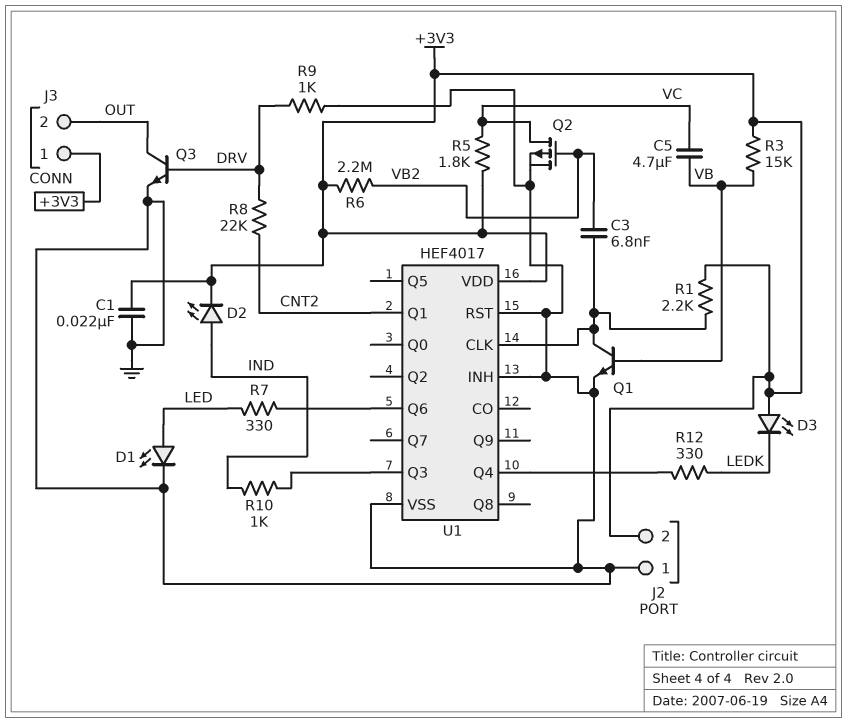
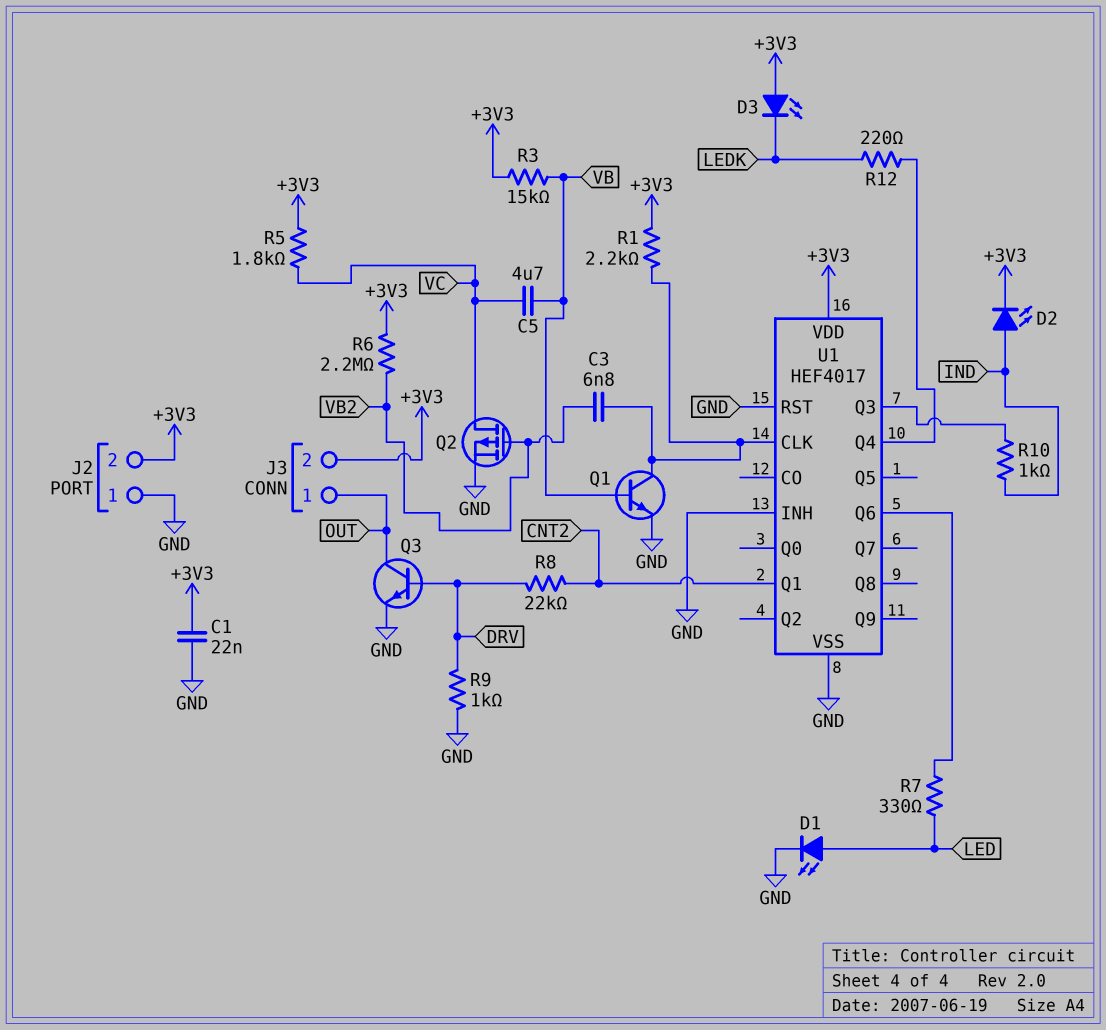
J3 pin 1: +3V3 -> OUT
J3 pin 2: OUT -> +3V3
R12: 330 (LEDK, U1/Q4) -> 220 (LEDK, U1/Q4)

